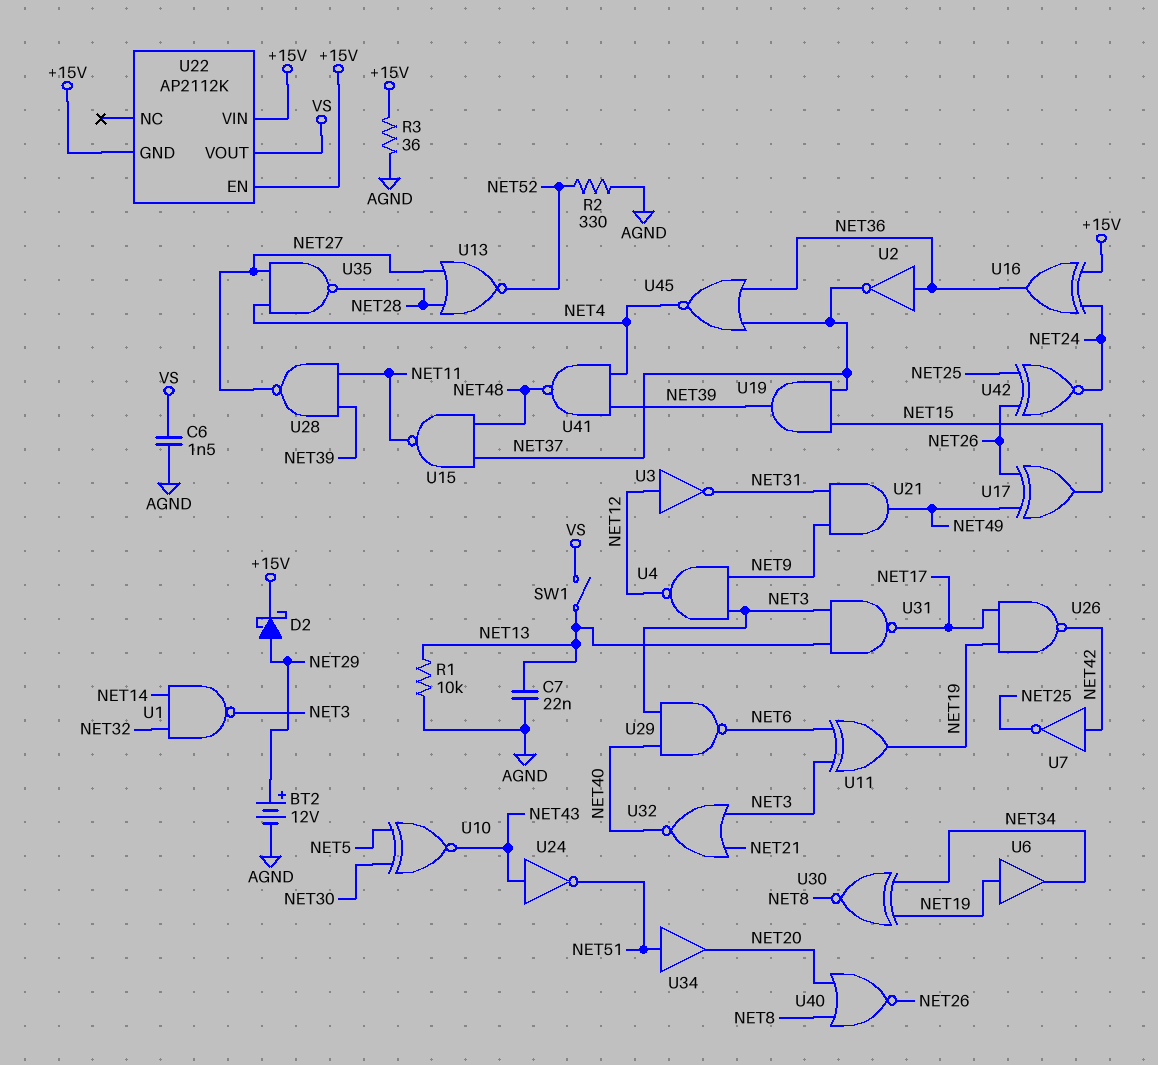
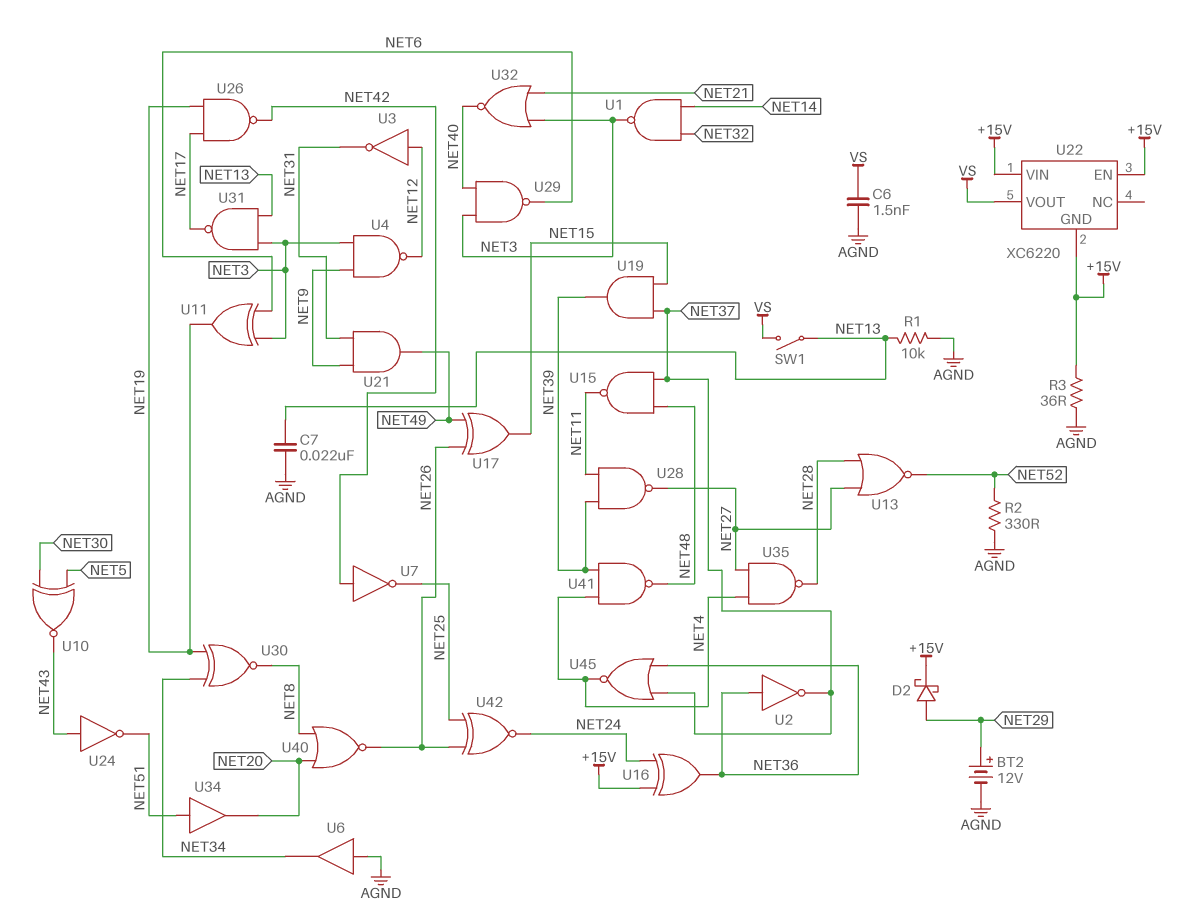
U6: buffer (in NET19, out NET34) -> buffer (in AGND, out NET34)
U22: AP2112K -> XC6220

